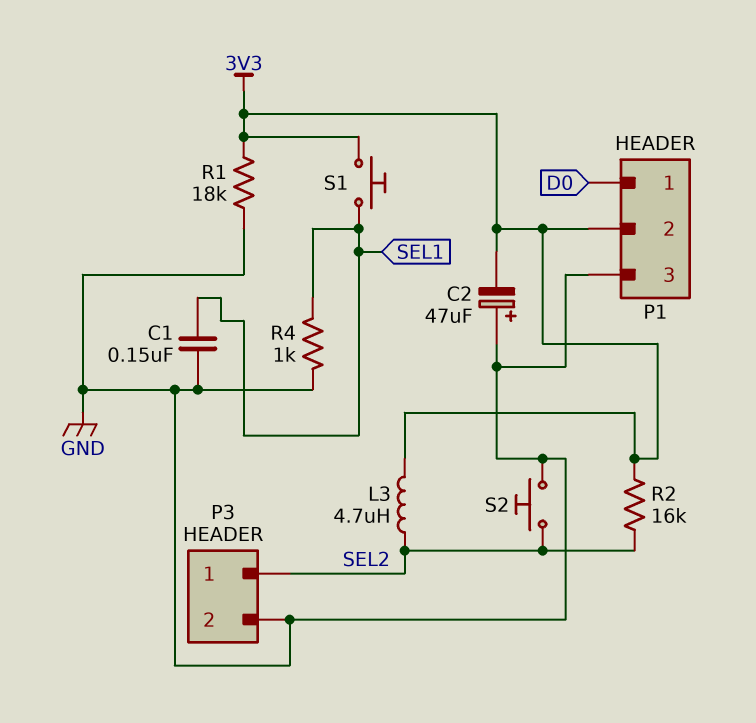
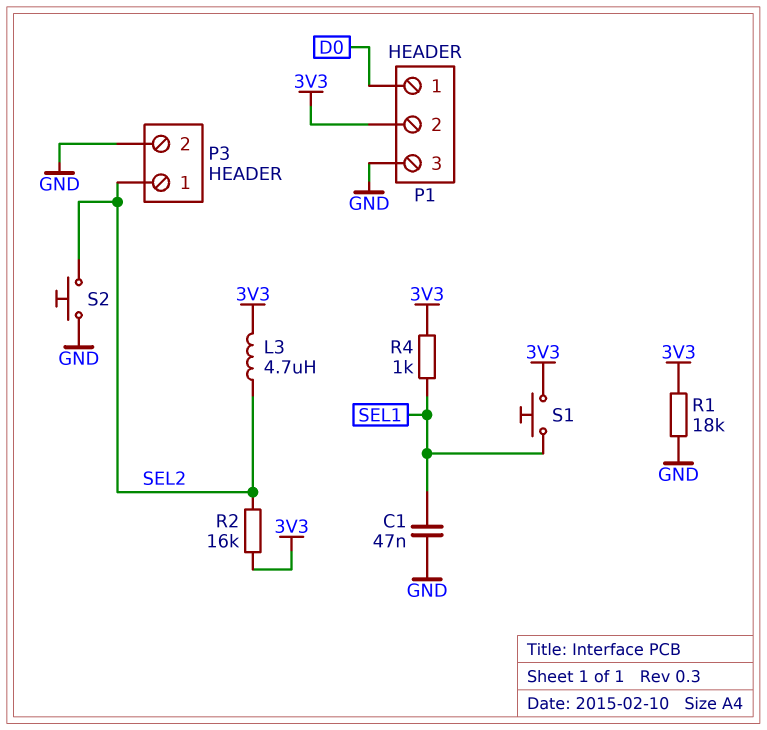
C1: 150nF (GND, SEL1) -> 47nF (GND, SEL1)
C2: 47uF (plus GND, minus 3V3) -> none
R4: 1k (GND, SEL1) -> 1k (3V3, SEL1)

